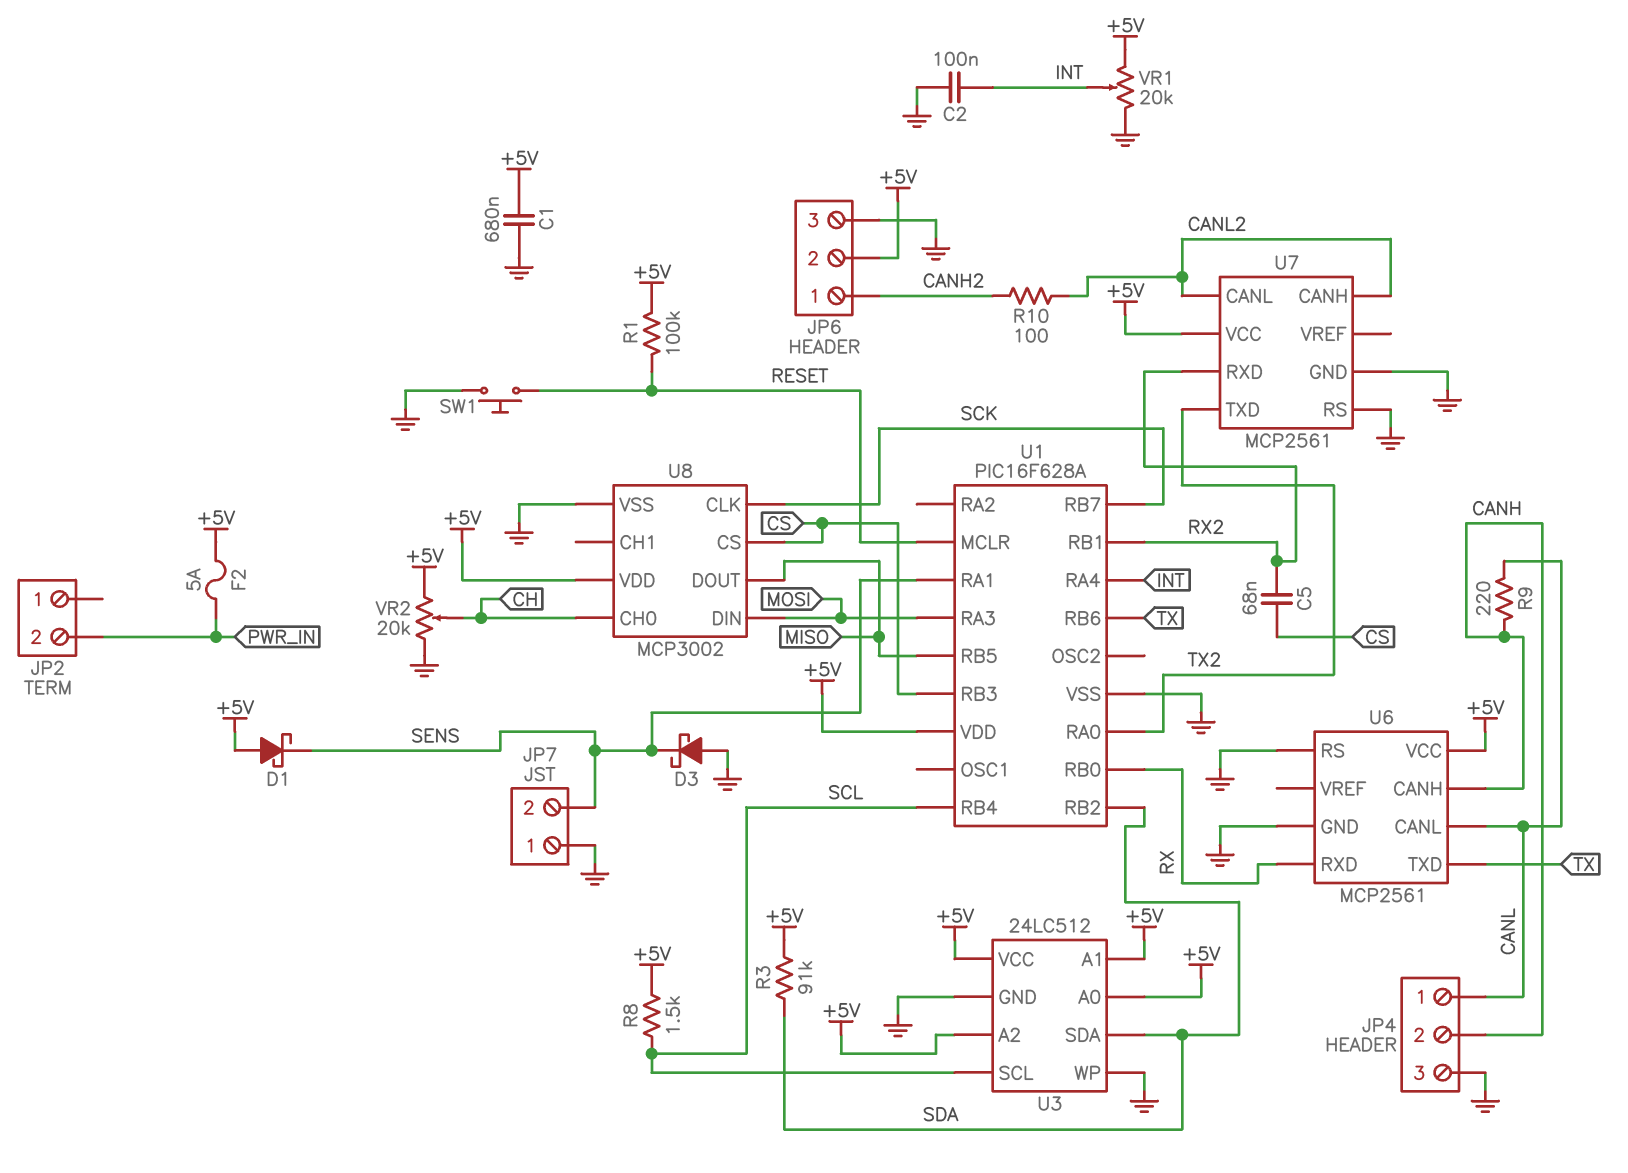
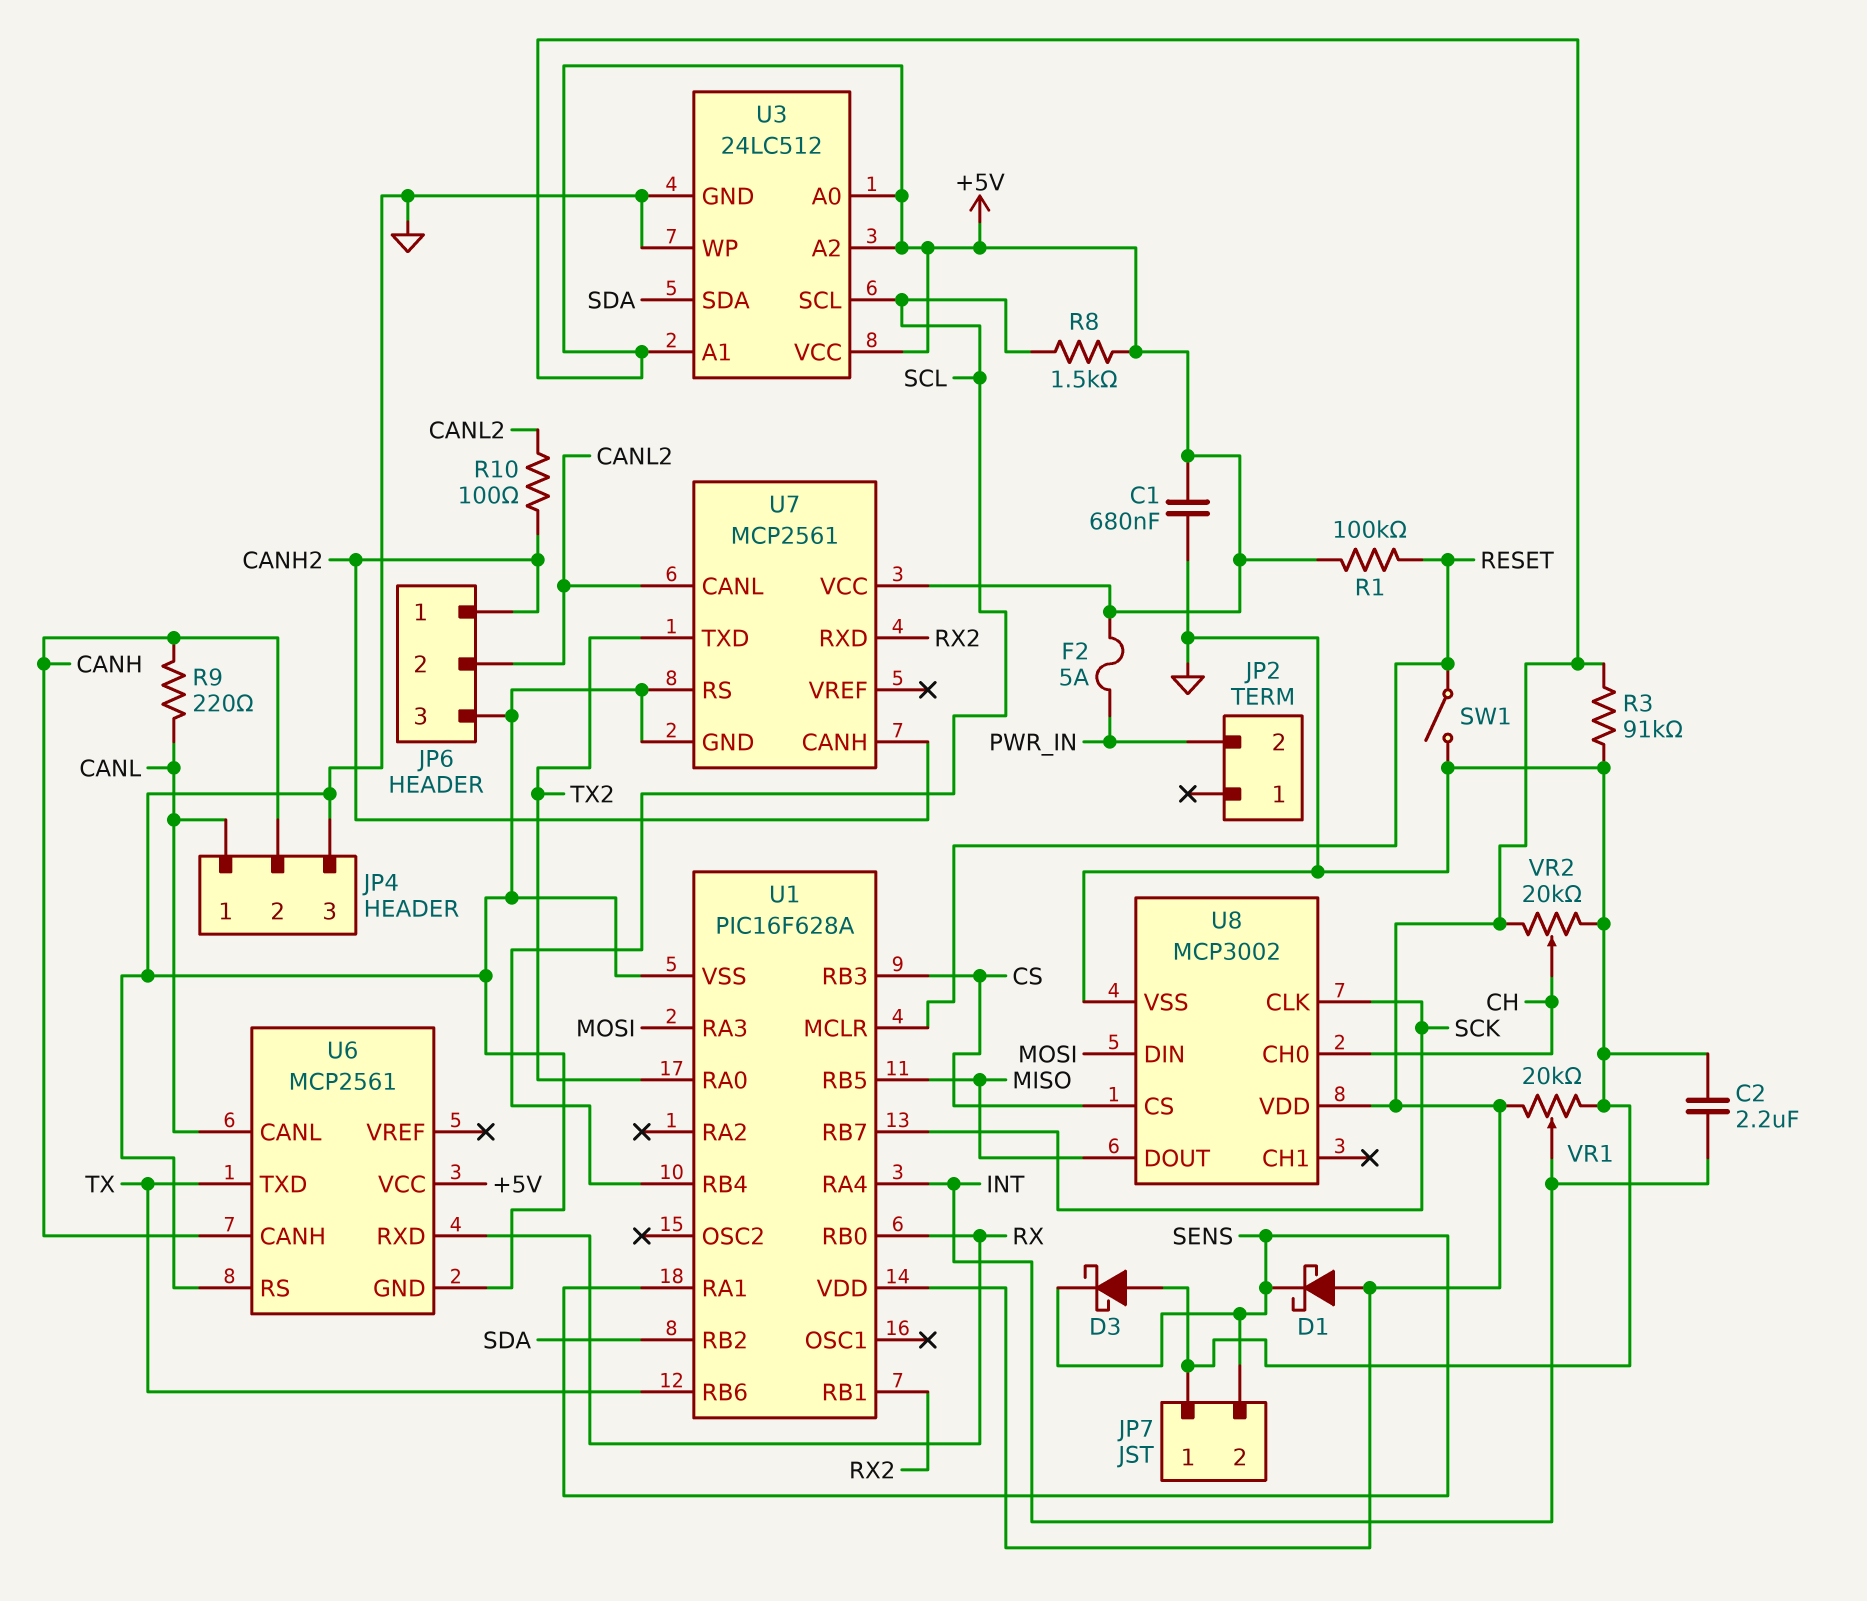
C2: 100nF (GND, INT) -> 2.2uF (GND, INT)
C5: 68nF (CS, RX2) -> none
JP6 pin 2: +5V -> CANL2
R3: 91k (+5V, SDA) -> 91k (+5V, GND)
SW1: button (GND, RESET) -> switch (GND, RESET)
U7 pin CANH: CANL2 -> CANH2

